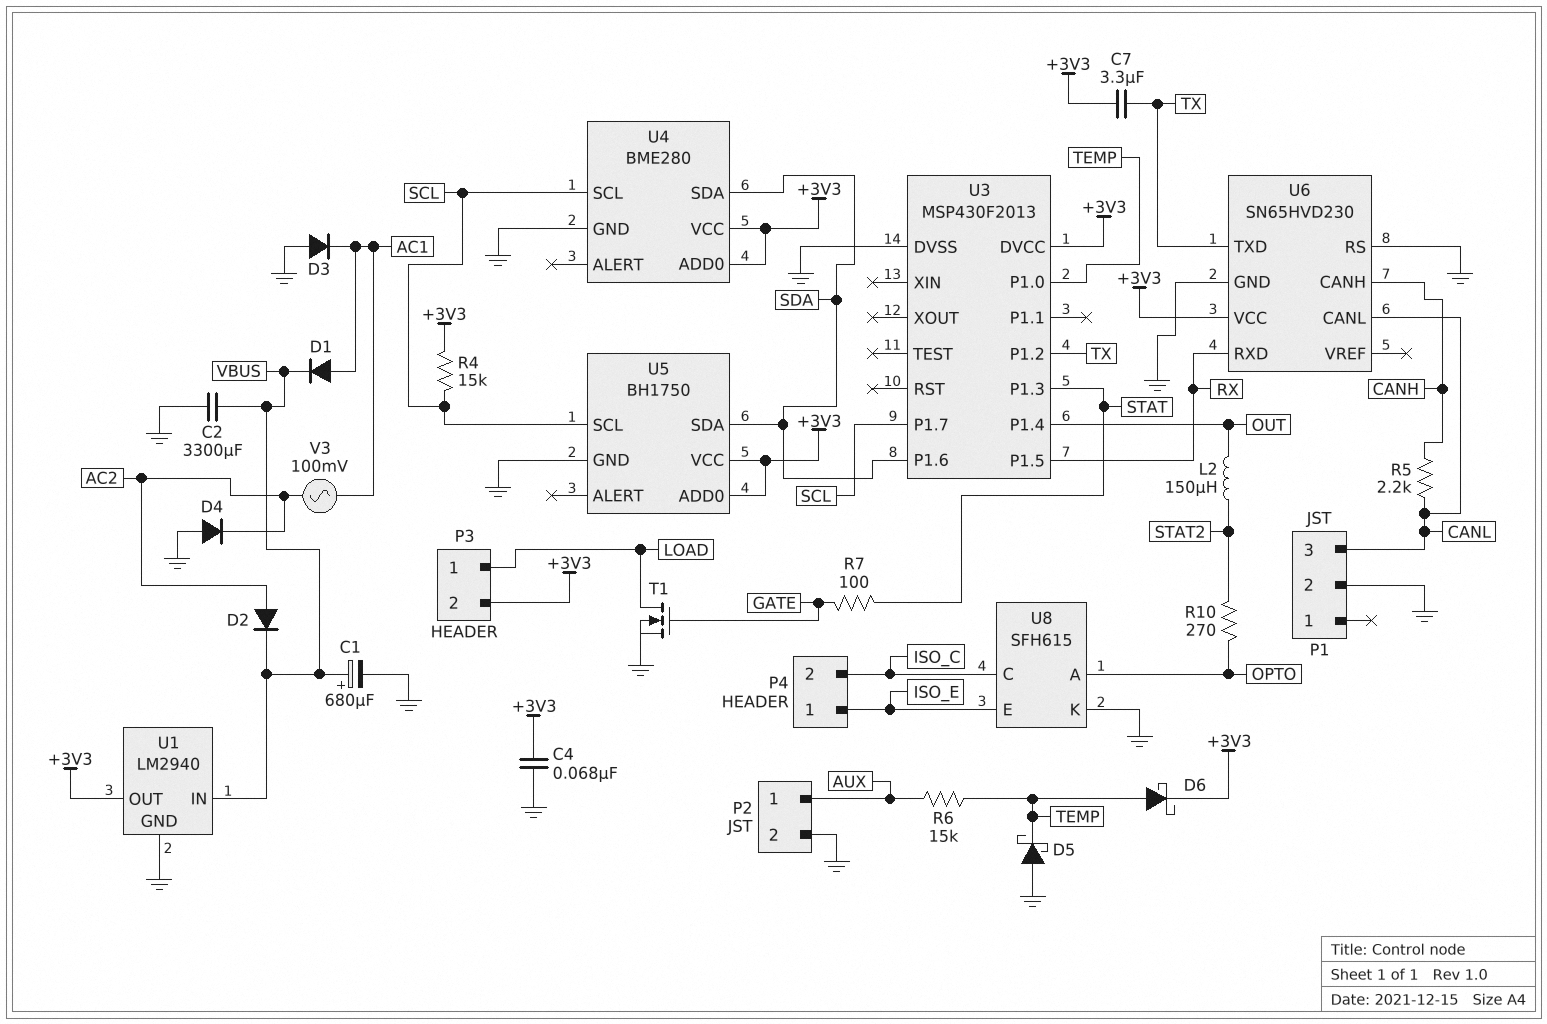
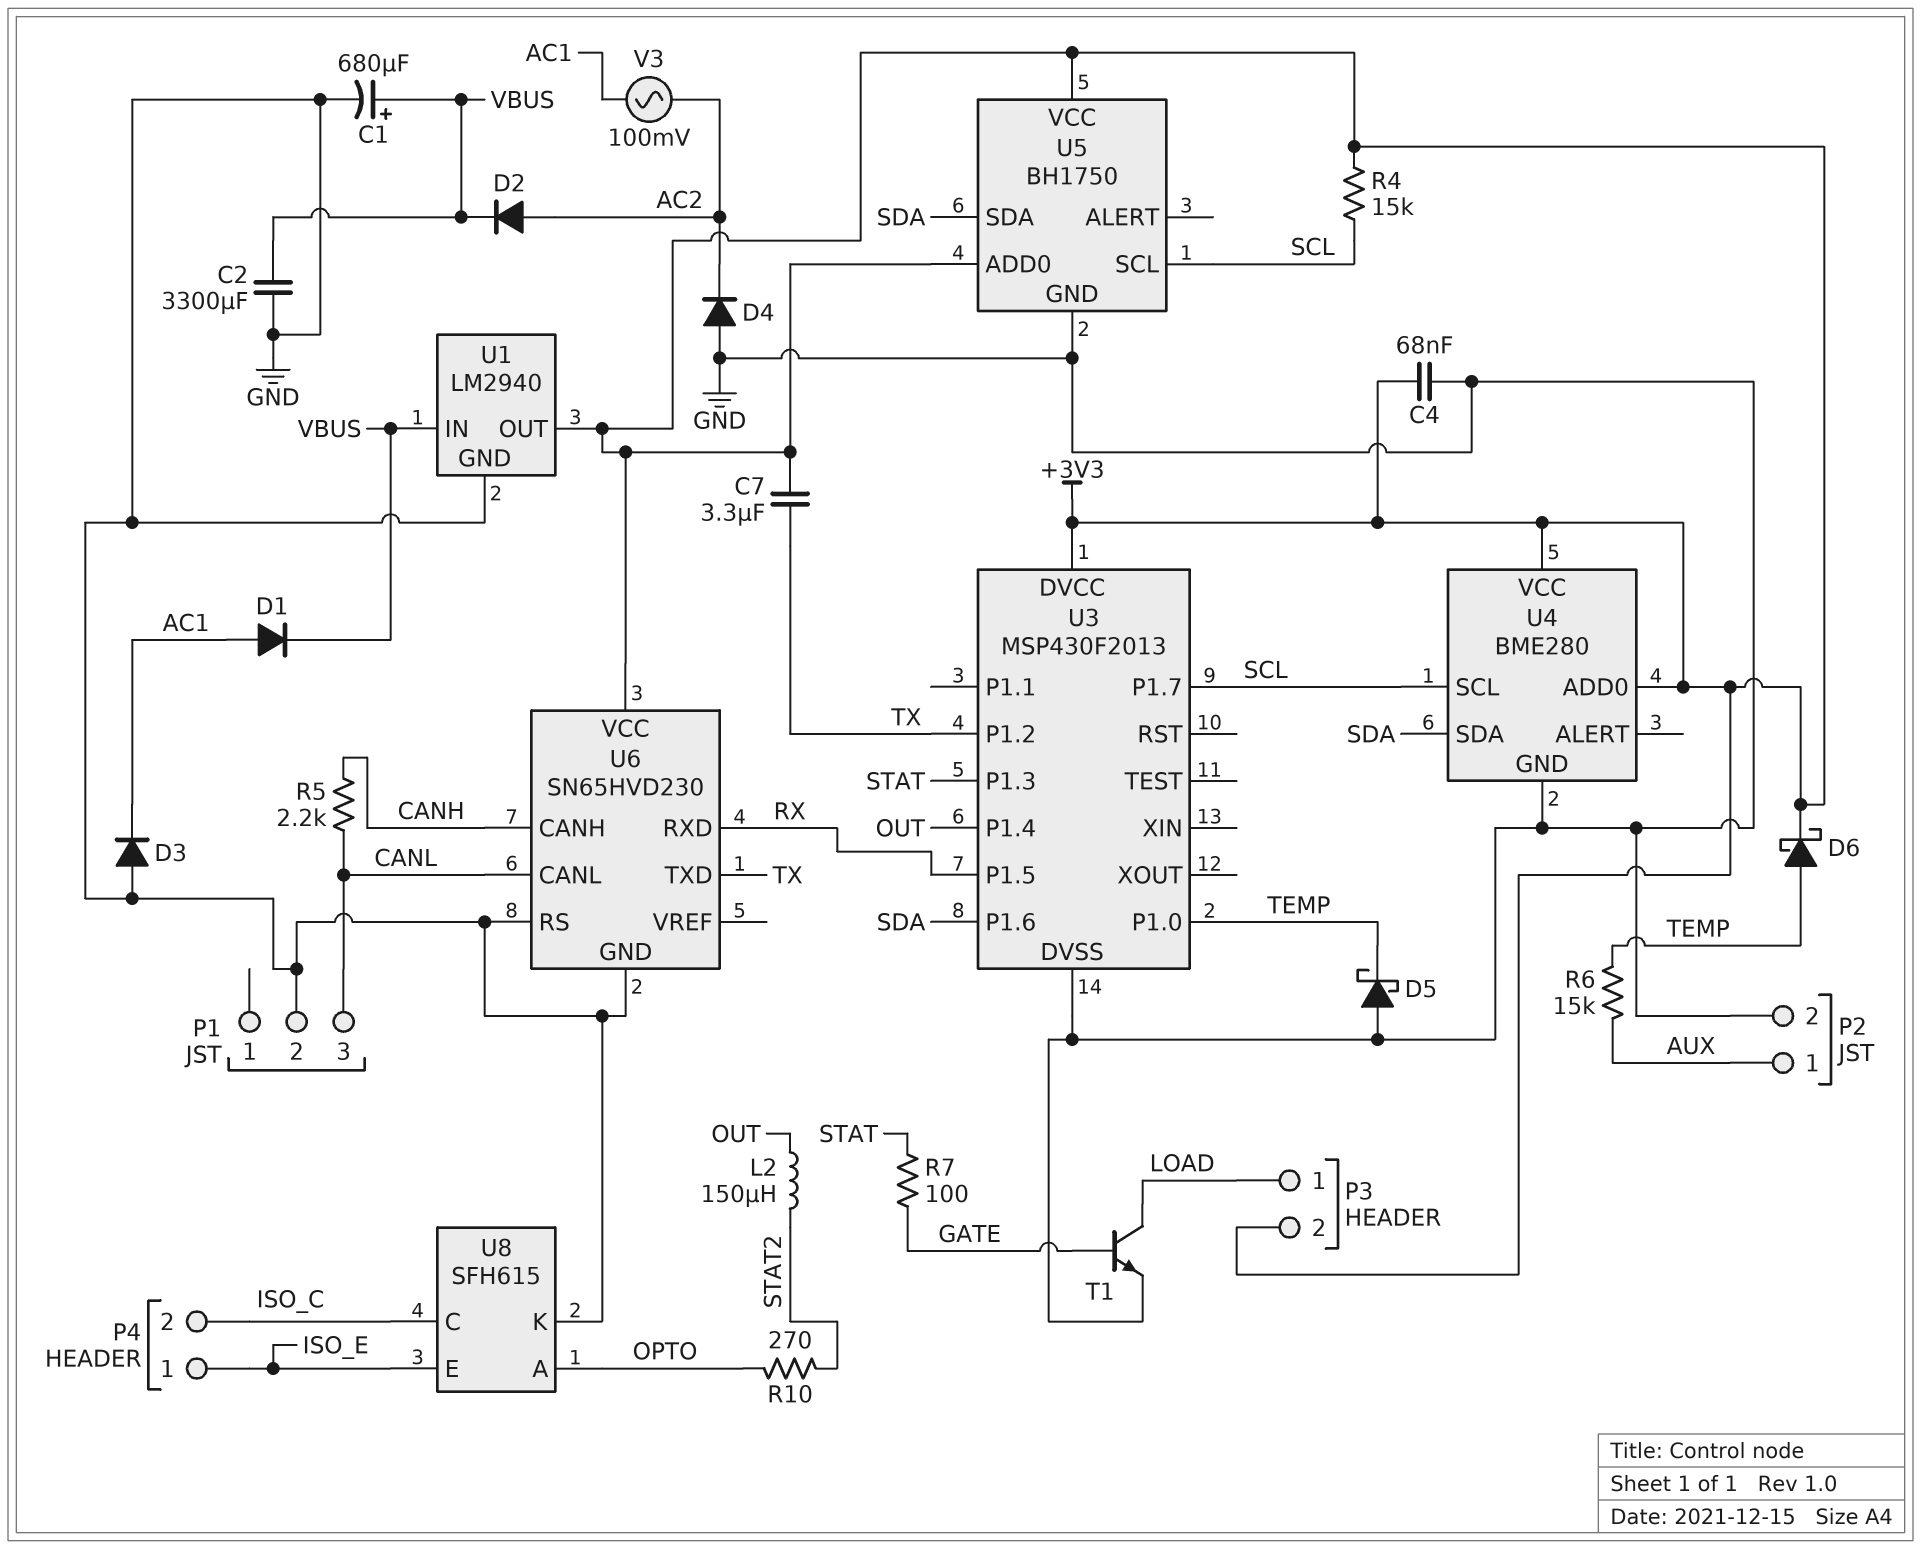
T1: NMOS (G GATE, D LOAD, S GND) -> NPN (B GATE, C LOAD, E GND)

